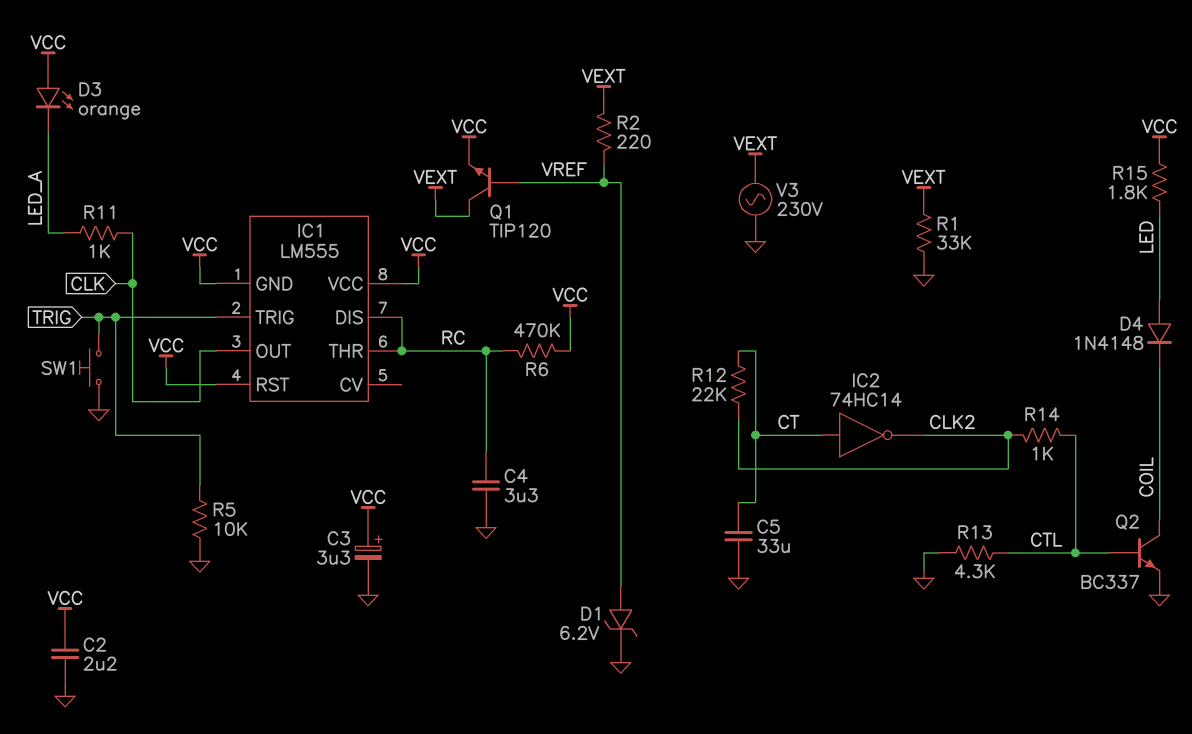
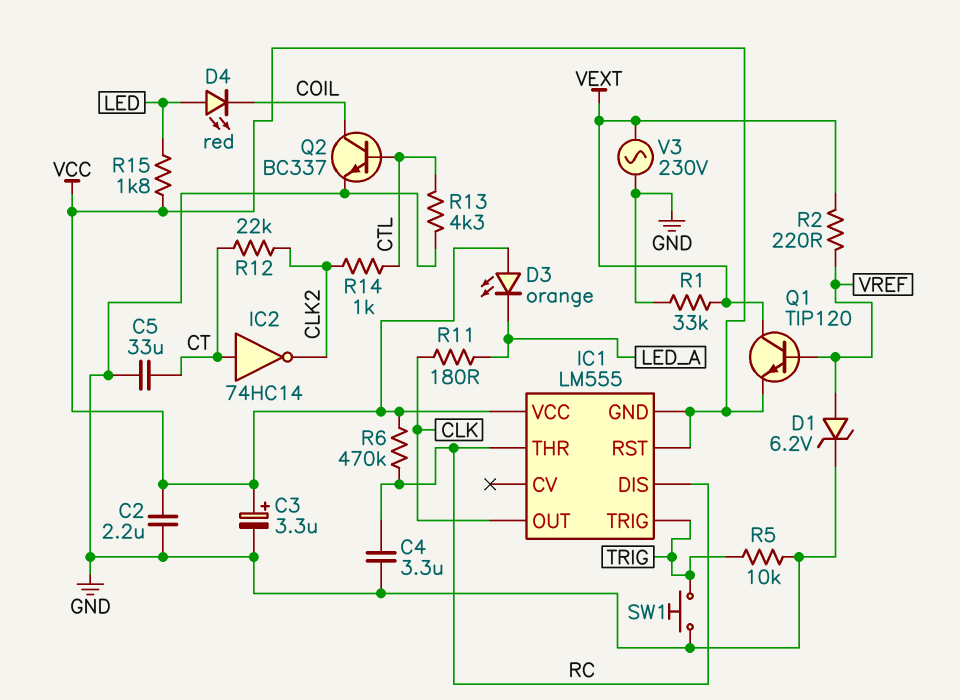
D4: diode 1N4148 (A LED, K COIL) -> LED red (A LED, K COIL)
R11: 1k (CLK, LED_A) -> 180 (CLK, LED_A)

